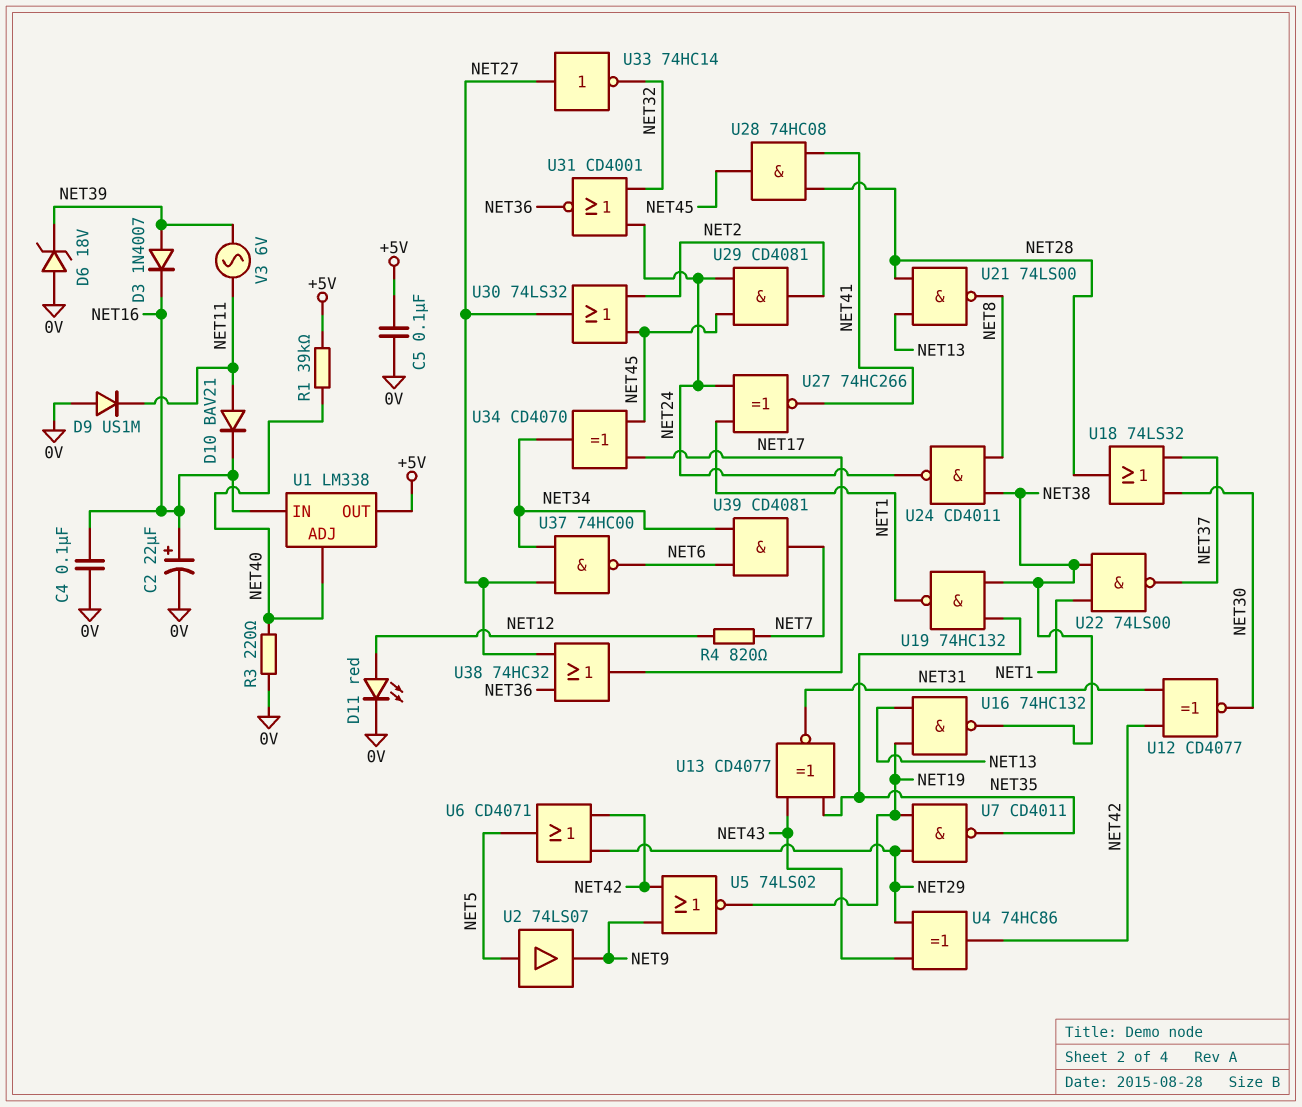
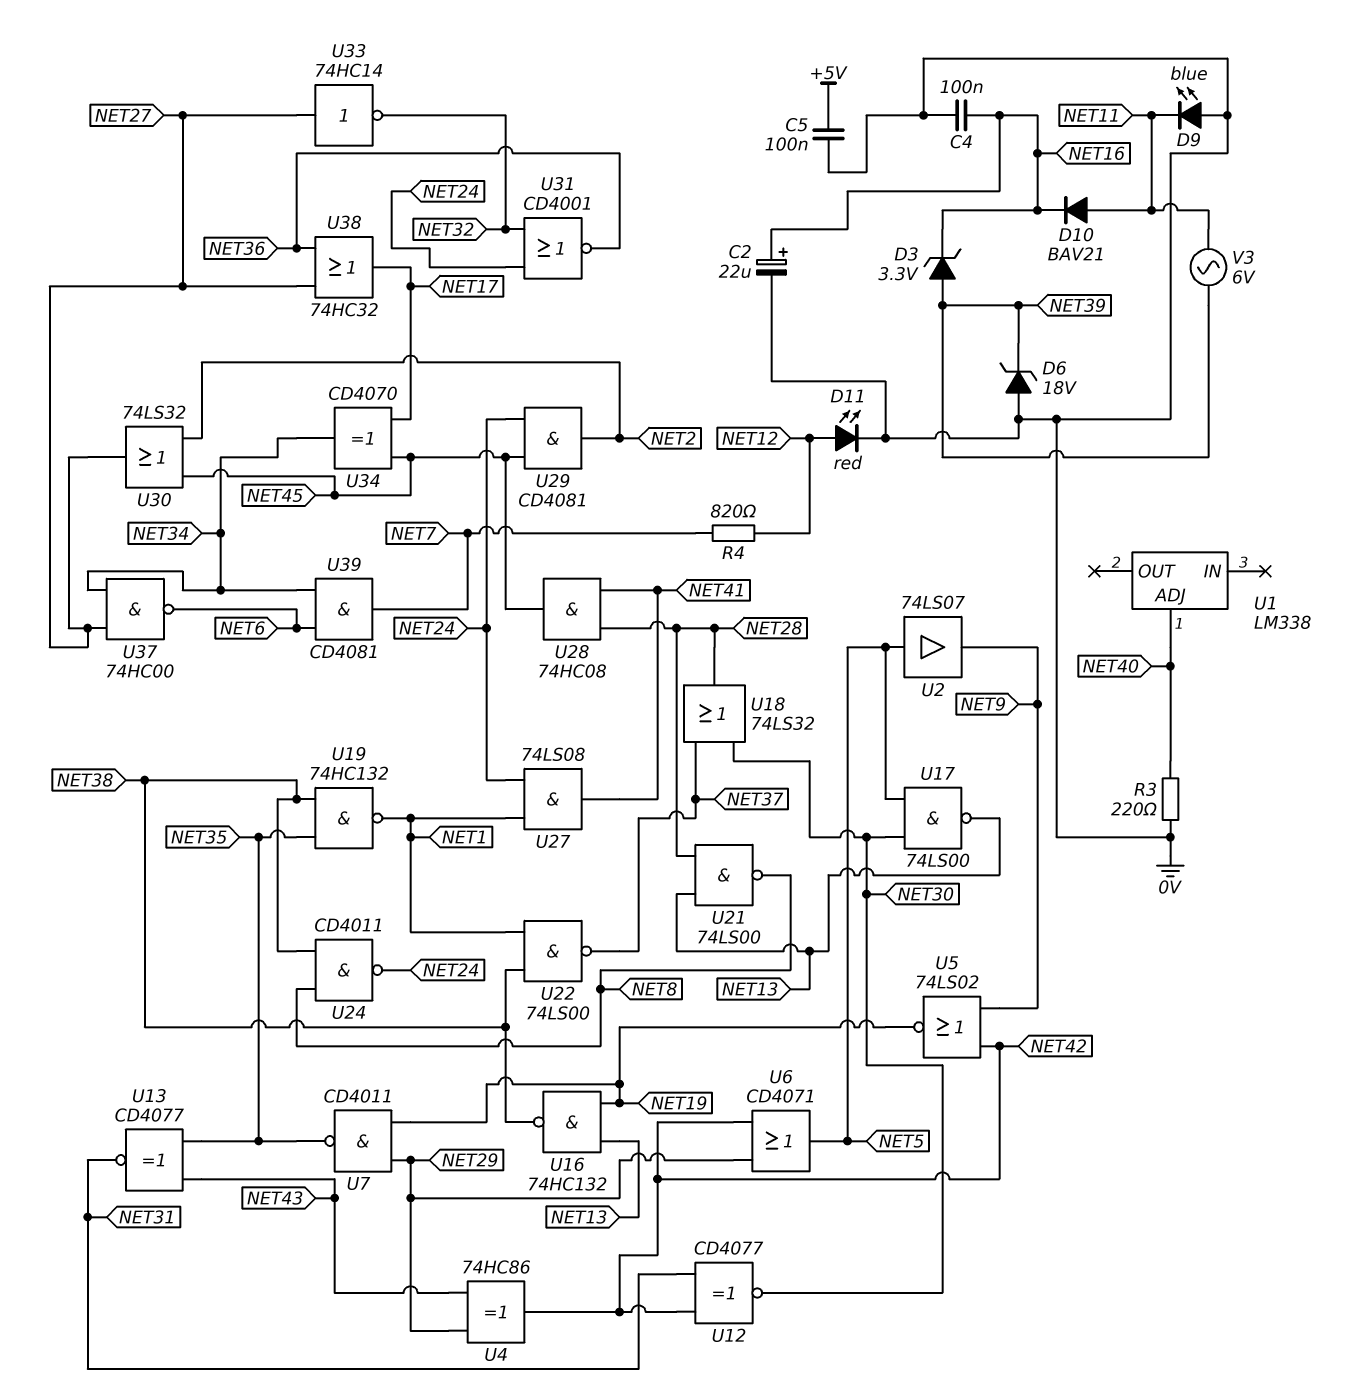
D3: diode 1N4007 (A NET39, K NET16) -> zener 3.3V (A NET39, K NET16)
D9: diode US1M (A 0V, K NET11) -> LED blue (A 0V, K NET11)
R1: 39k (+5V, NET40) -> none
U1 pin IN: NET16 -> none
U1 pin OUT: +5V -> none
U17: none -> NAND 74LS00 (in NET5, in NET30, out NET13)
U27: XNOR 74HC266 (in NET1, in NET24, out NET41) -> AND 74LS08 (in NET1, in NET24, out NET41)

